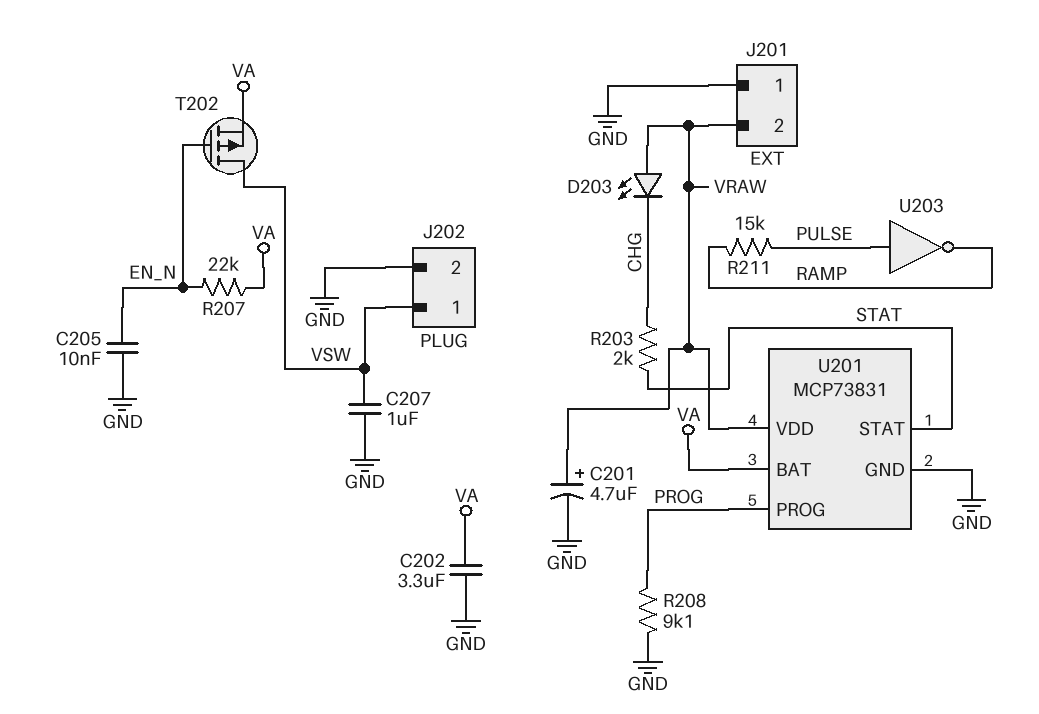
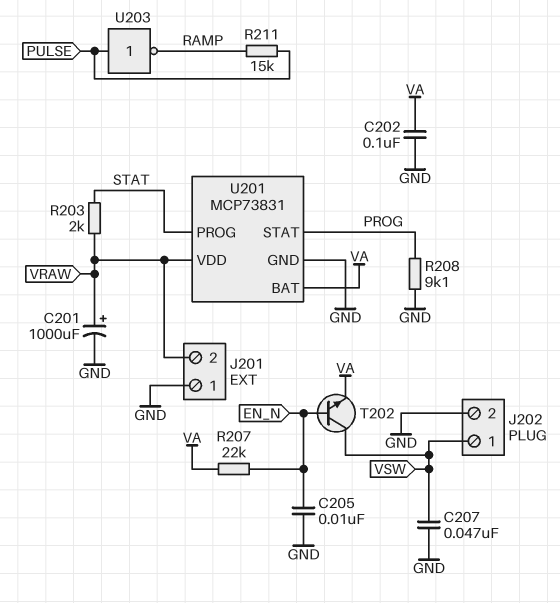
C201: 4.7uF (plus VRAW, minus GND) -> 1000uF (plus VRAW, minus GND)
C202: 3.3uF (GND, VA) -> 100nF (GND, VA)
C207: 1uF (GND, VSW) -> 47nF (GND, VSW)
D203: LED (A VRAW, K CHG) -> none
R203: 2k (CHG, STAT) -> 2k (STAT, VRAW)
T202: PMOS (G EN_N, D VSW, S VA) -> NPN (B EN_N, C VSW, E VA)
U201 pin PROG: PROG -> STAT
U201 pin STAT: STAT -> PROG

